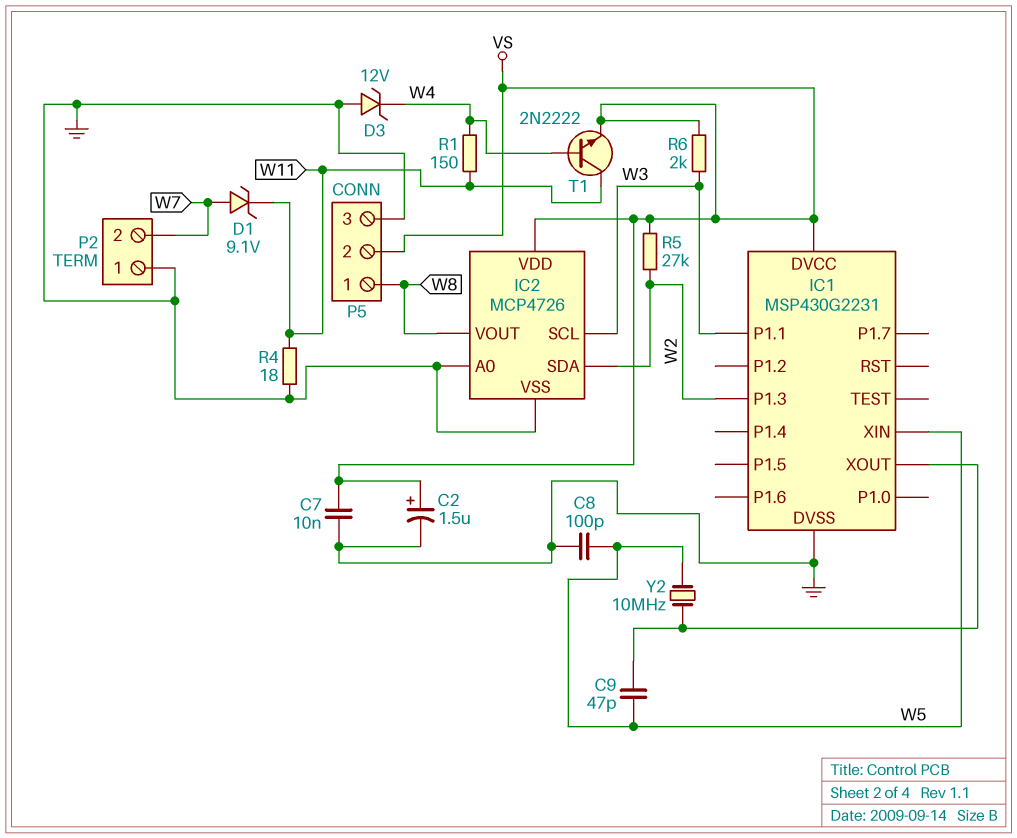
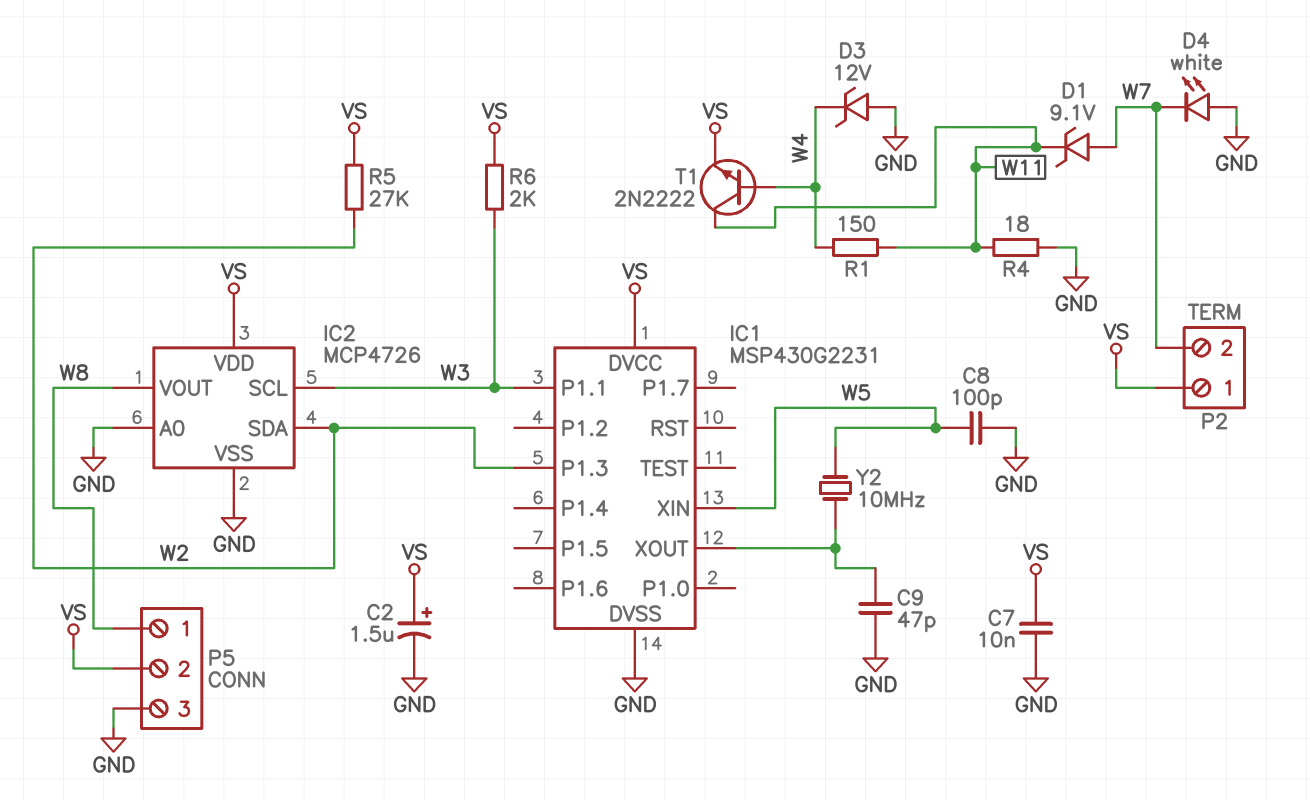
C9: 47pF (IC1/XOUT, W5) -> 47pF (GND, IC1/XOUT)
D4: none -> LED white (A GND, K W7)
P2 pin 1: GND -> VS

